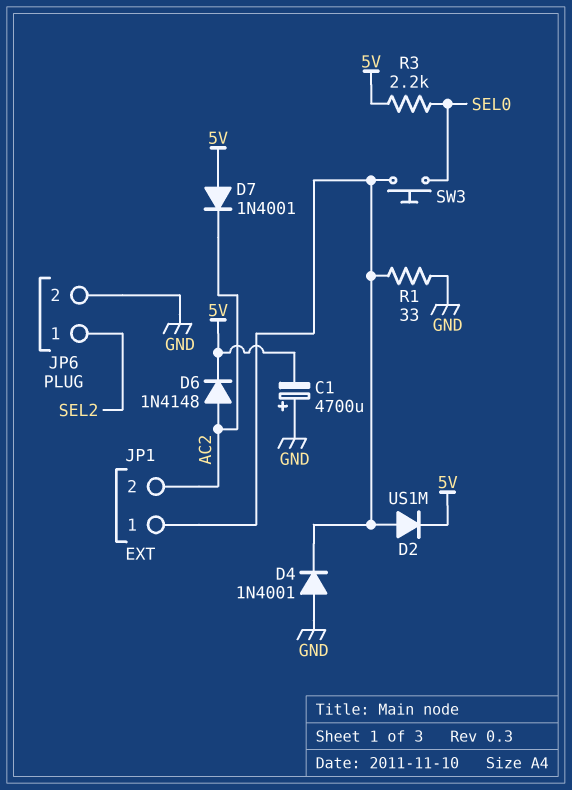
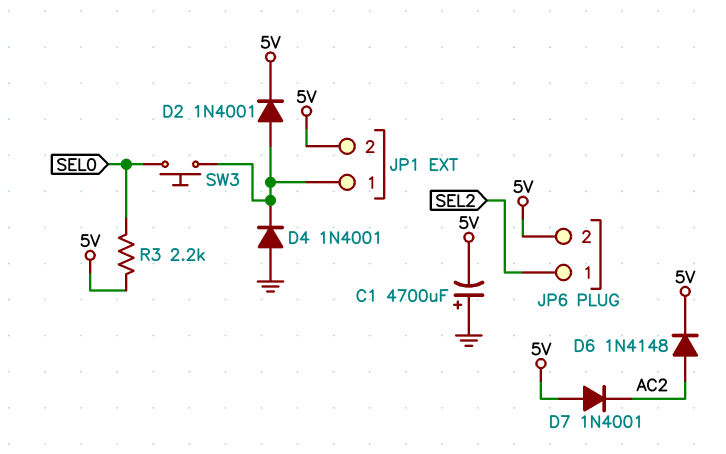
D2: diode US1M (A JP1/1, K 5V) -> diode 1N4001 (A JP1/1, K 5V)
JP1 pin 2: AC2 -> 5V
JP6 pin 2: GND -> 5V
R1: 33 (GND, JP1/1) -> none

